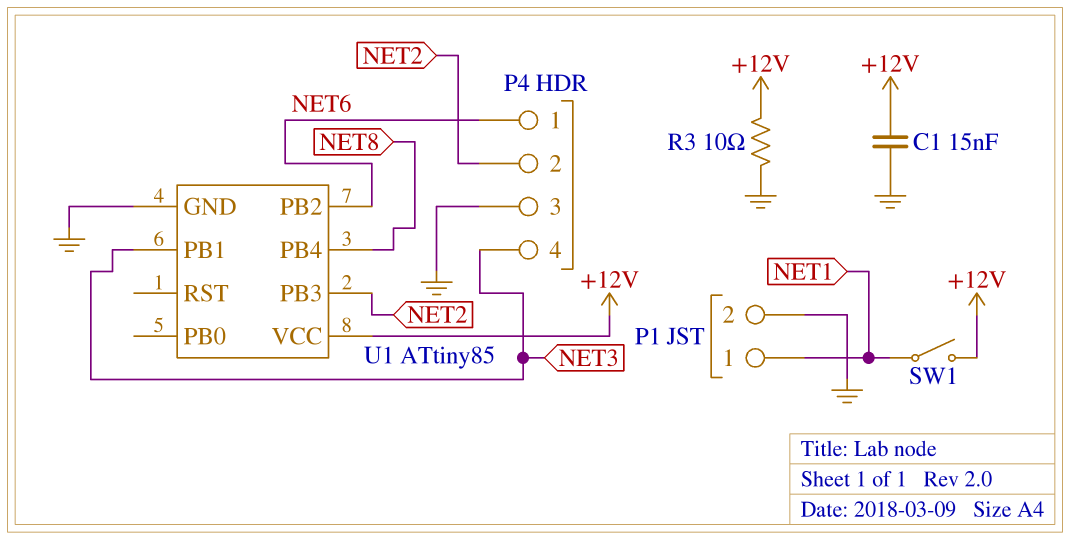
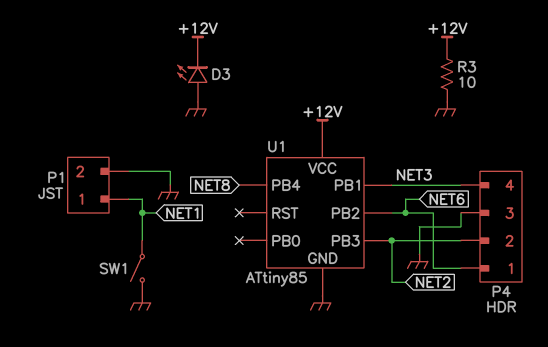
C1: 15nF (+12V, GND) -> none
D3: none -> LED (A GND, K +12V)
SW1: switch (+12V, NET1) -> switch (GND, NET1)

